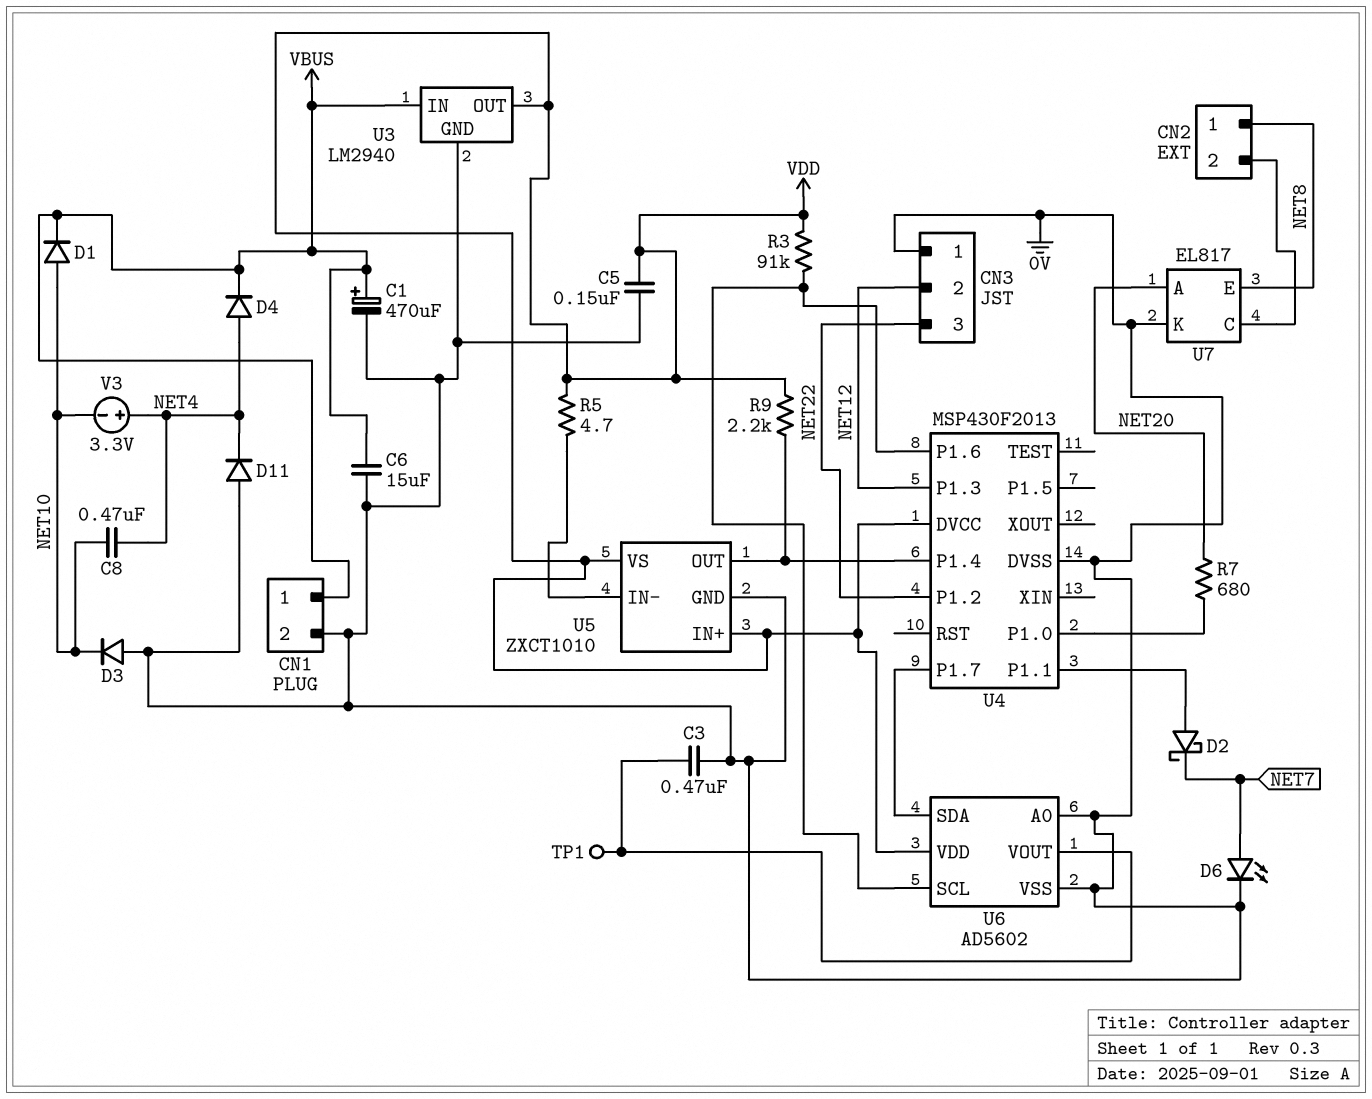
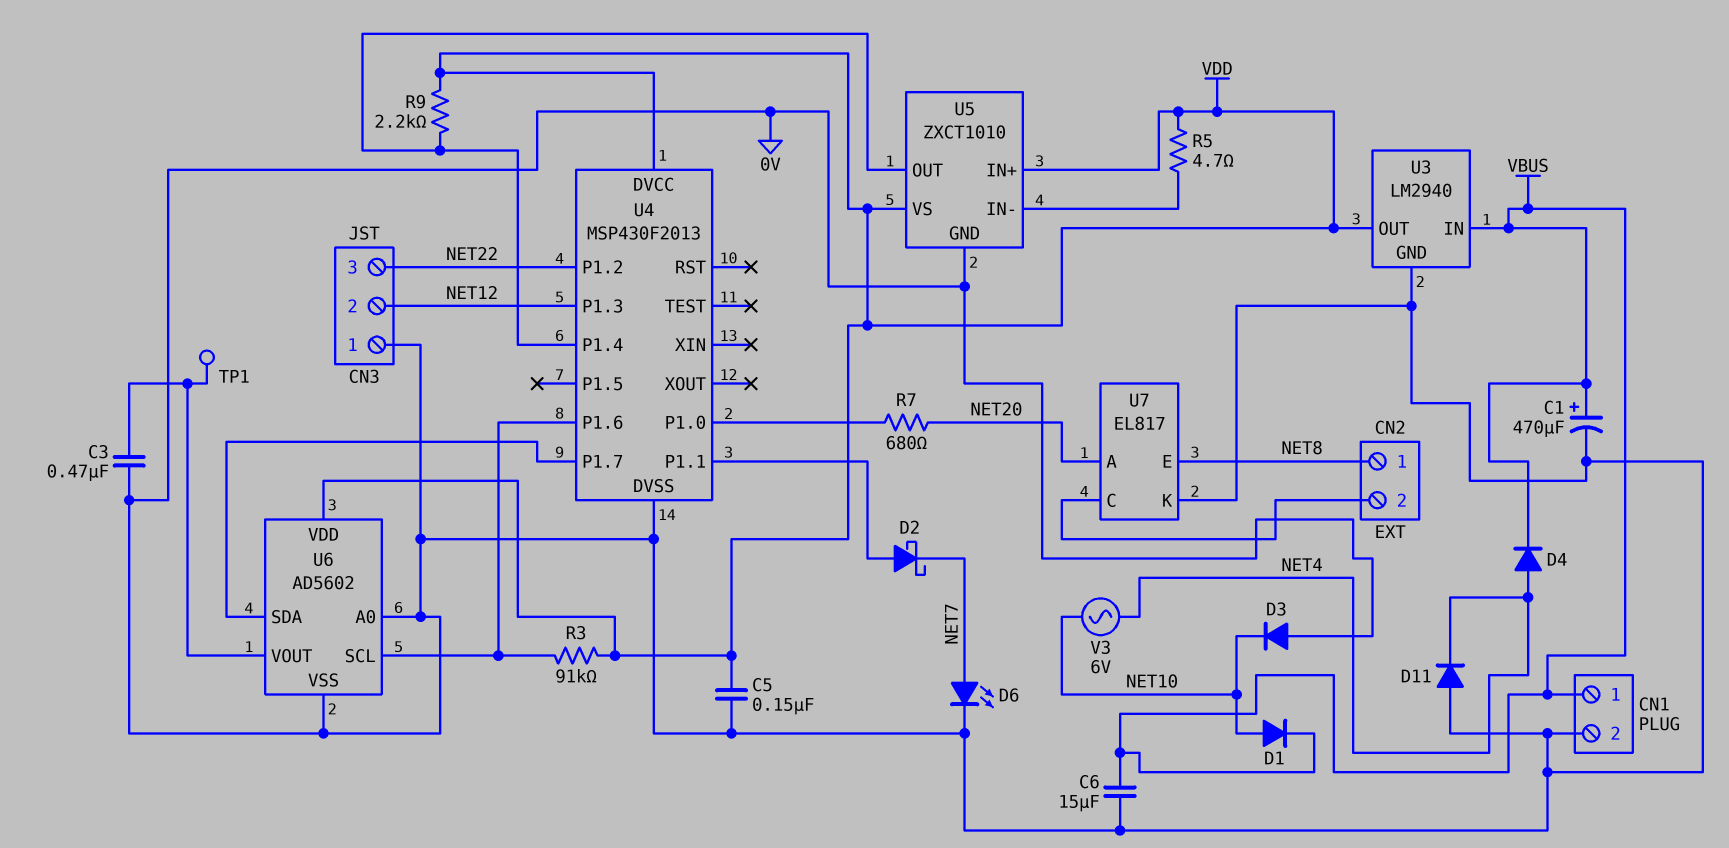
C8: 470nF (NET4, NET10) -> none
V3: 3.3V (plus NET4, minus NET10) -> AC 6V (NET4, NET10)

